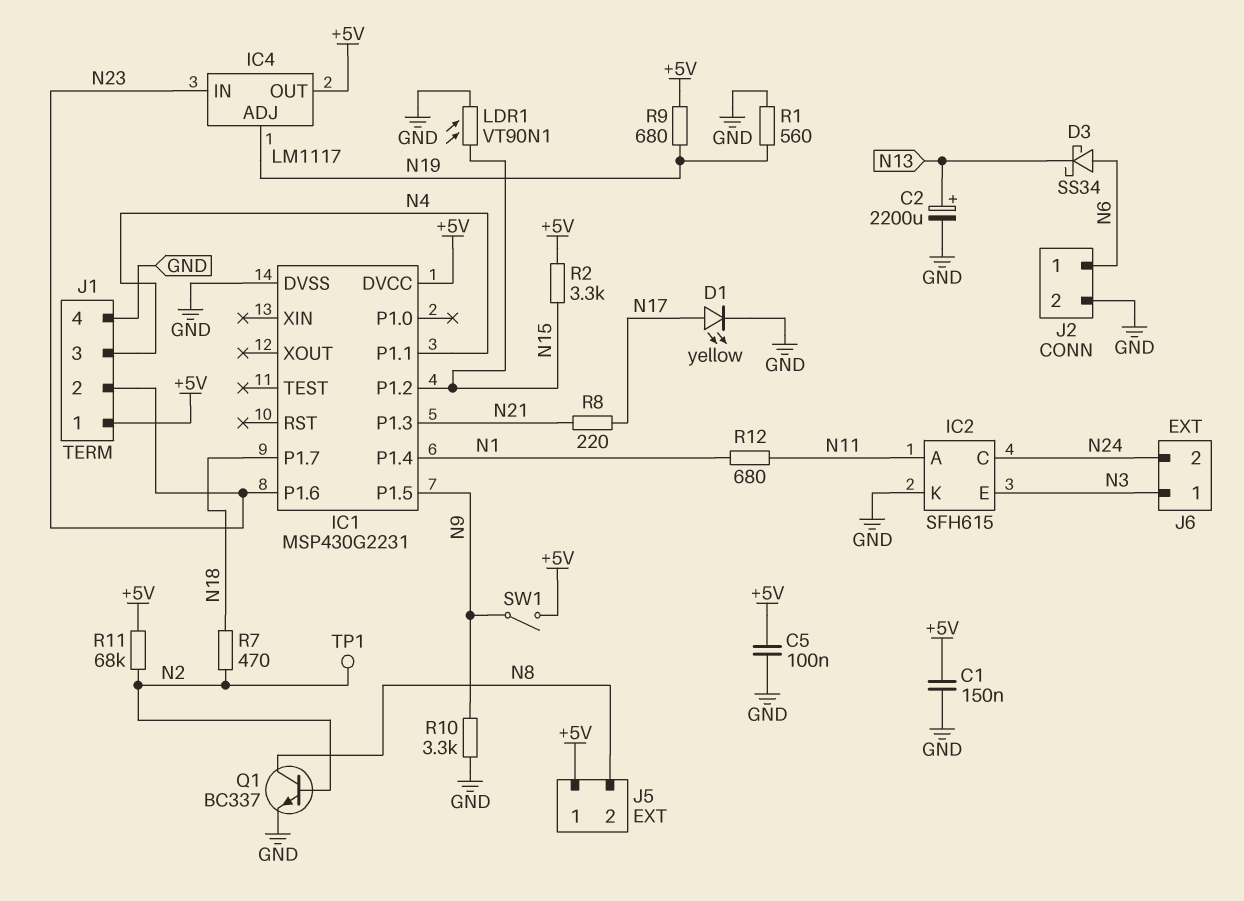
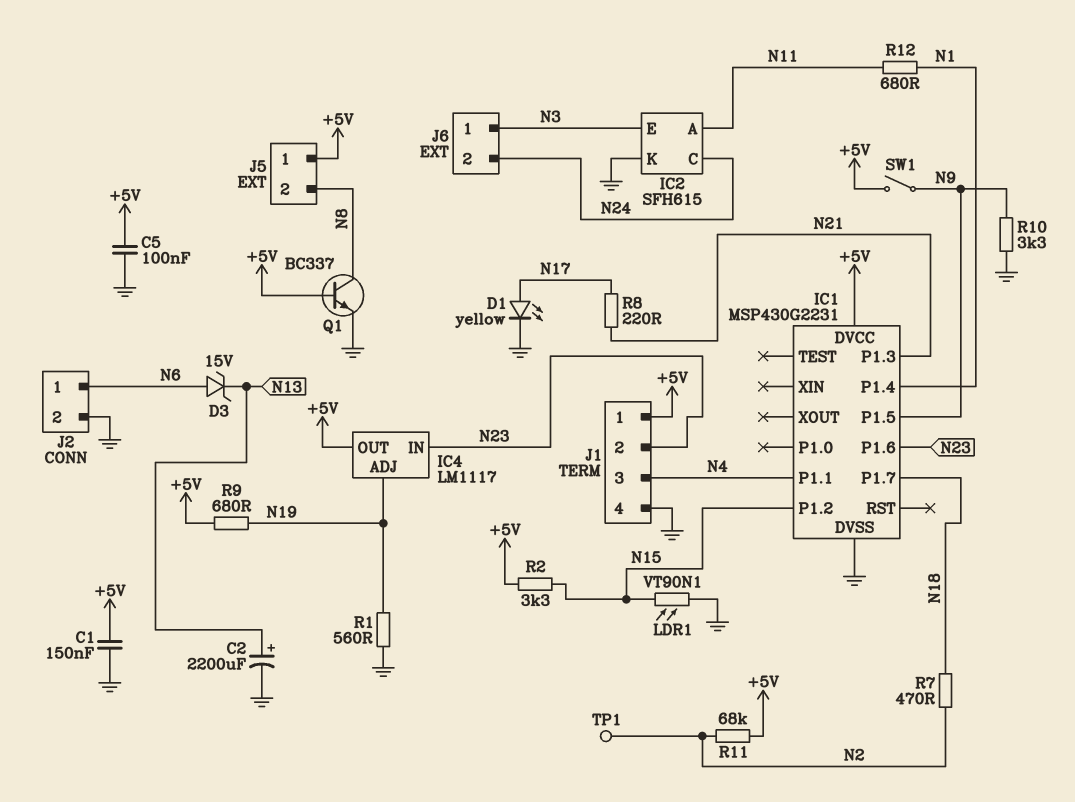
D3: schottky SS34 (A N6, K N13) -> zener 15V (A N6, K N13)
Q1: NPN BC337 (B N2, C N8, E GND) -> NPN BC337 (B +5V, C N8, E GND)

